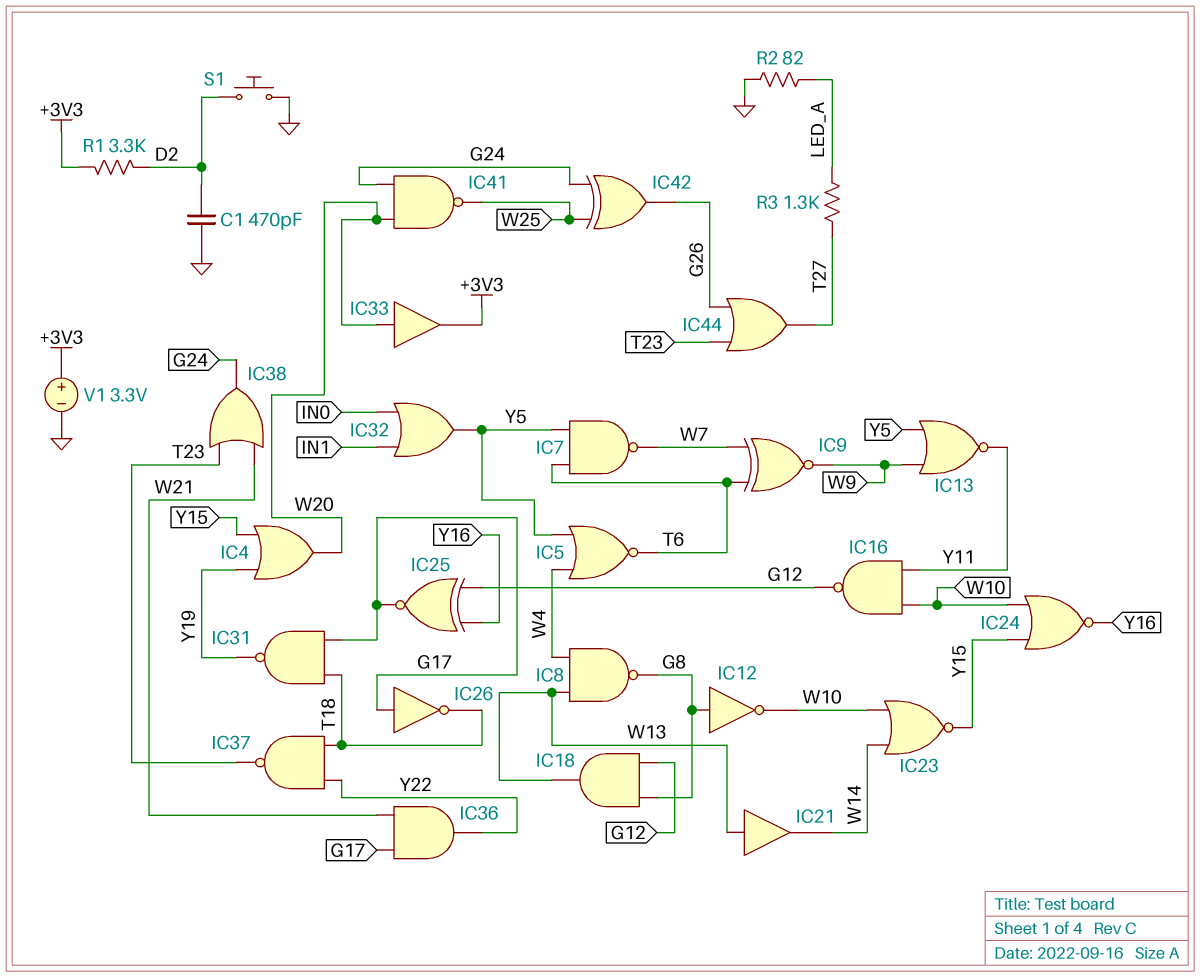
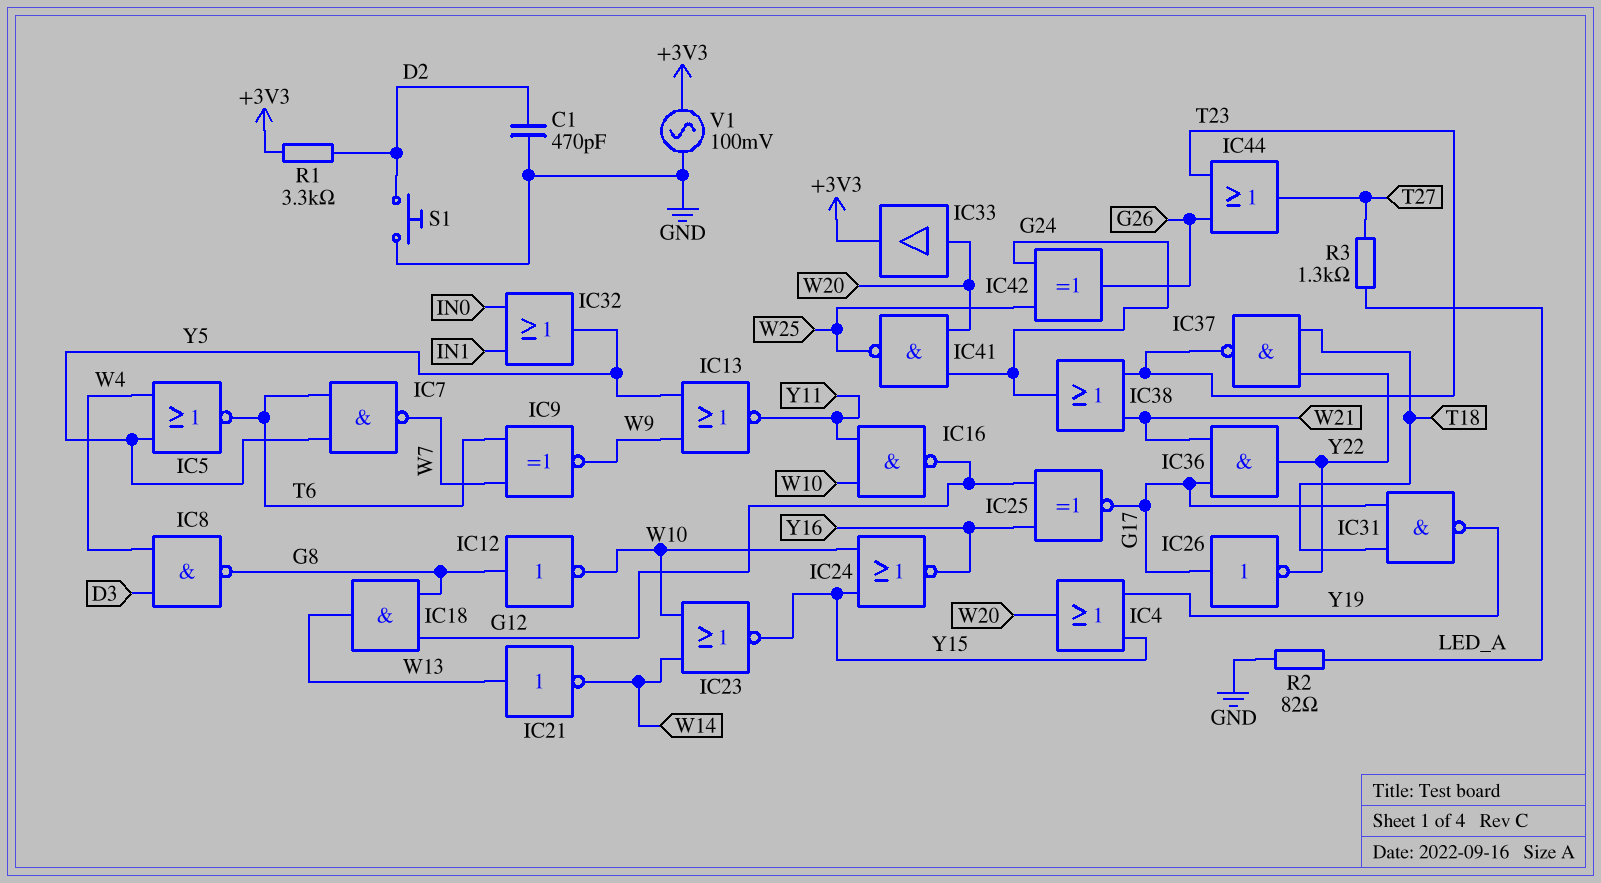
IC8: NAND (in W4, in W13, out G8) -> NAND (in D3, in W4, out G8)
IC21: buffer (in W13, out W14) -> NOT (in W13, out W14)
IC26: NOT (in G17, out T18) -> NOT (in G17, out Y22)
V1: 3.3V (plus +3V3, minus GND) -> AC 100mV (+3V3, GND)

